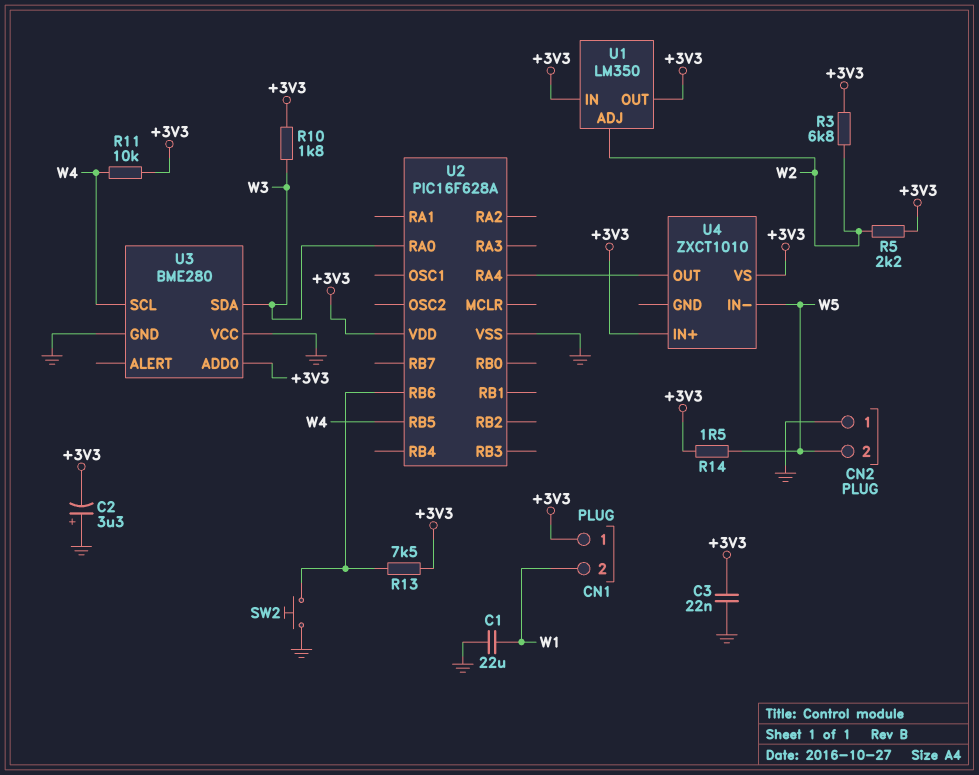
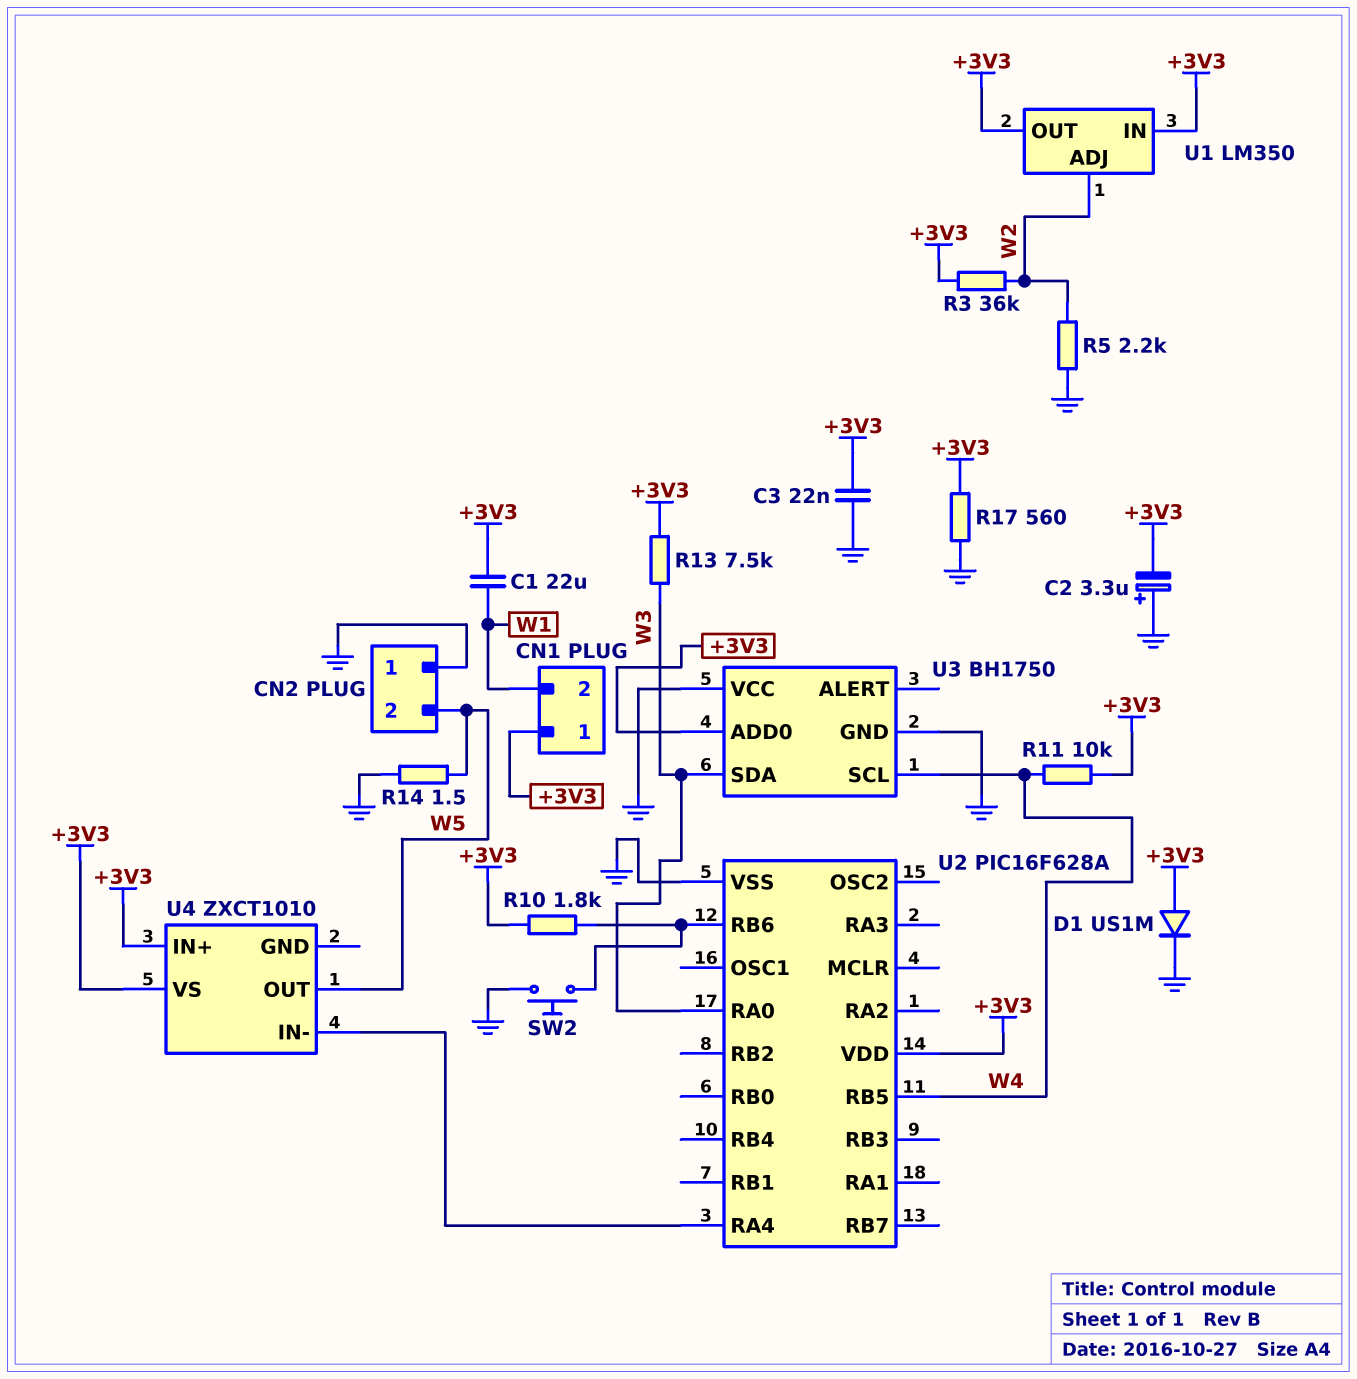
C1: 22uF (GND, W1) -> 22uF (+3V3, W1)
D1: none -> diode US1M (A +3V3, K GND)
R3: 6.8k (+3V3, W2) -> 36k (+3V3, W2)
R5: 2.2k (+3V3, W2) -> 2.2k (GND, W2)
R10: 1.8k (+3V3, W3) -> 1.8k (+3V3, U2/RB6)
R13: 7.5k (+3V3, U2/RB6) -> 7.5k (+3V3, W3)
R14: 1.5 (+3V3, W5) -> 1.5 (GND, W5)
R17: none -> 560 (+3V3, GND)
U3: BME280 -> BH1750
U4 pin IN-: W5 -> U2/RA4
U4 pin OUT: U2/RA4 -> W5

